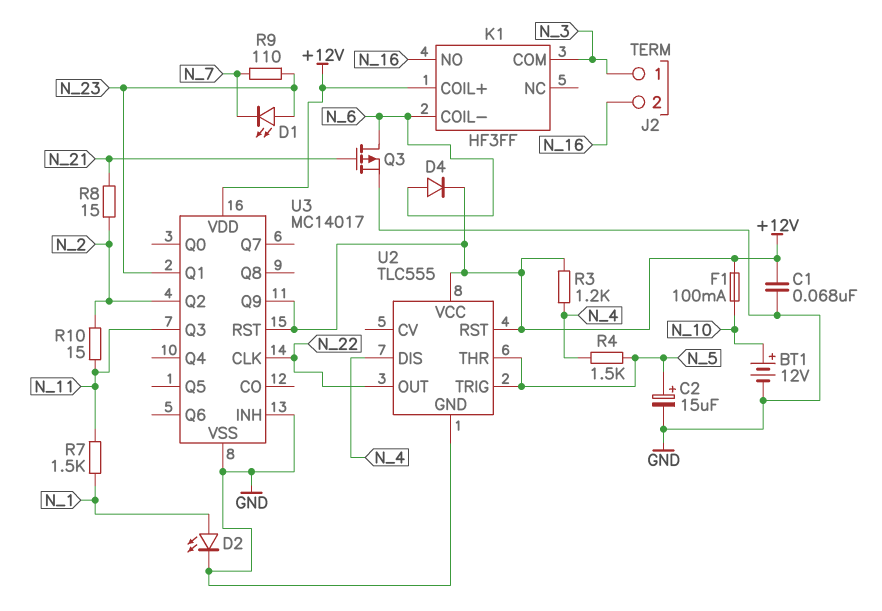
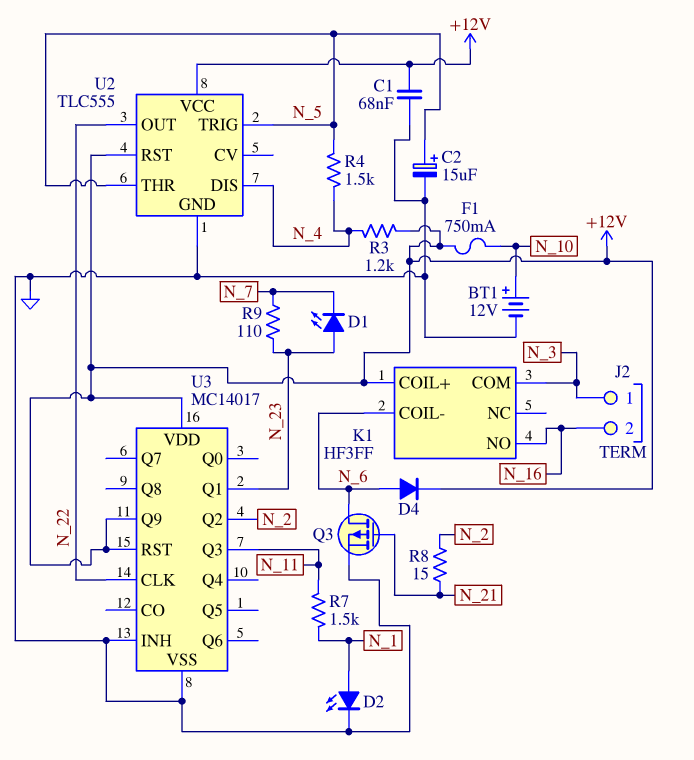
F1: 100mA (+12V, N_10) -> 750mA (+12V, N_10)
R10: 15 (N_2, N_11) -> none

